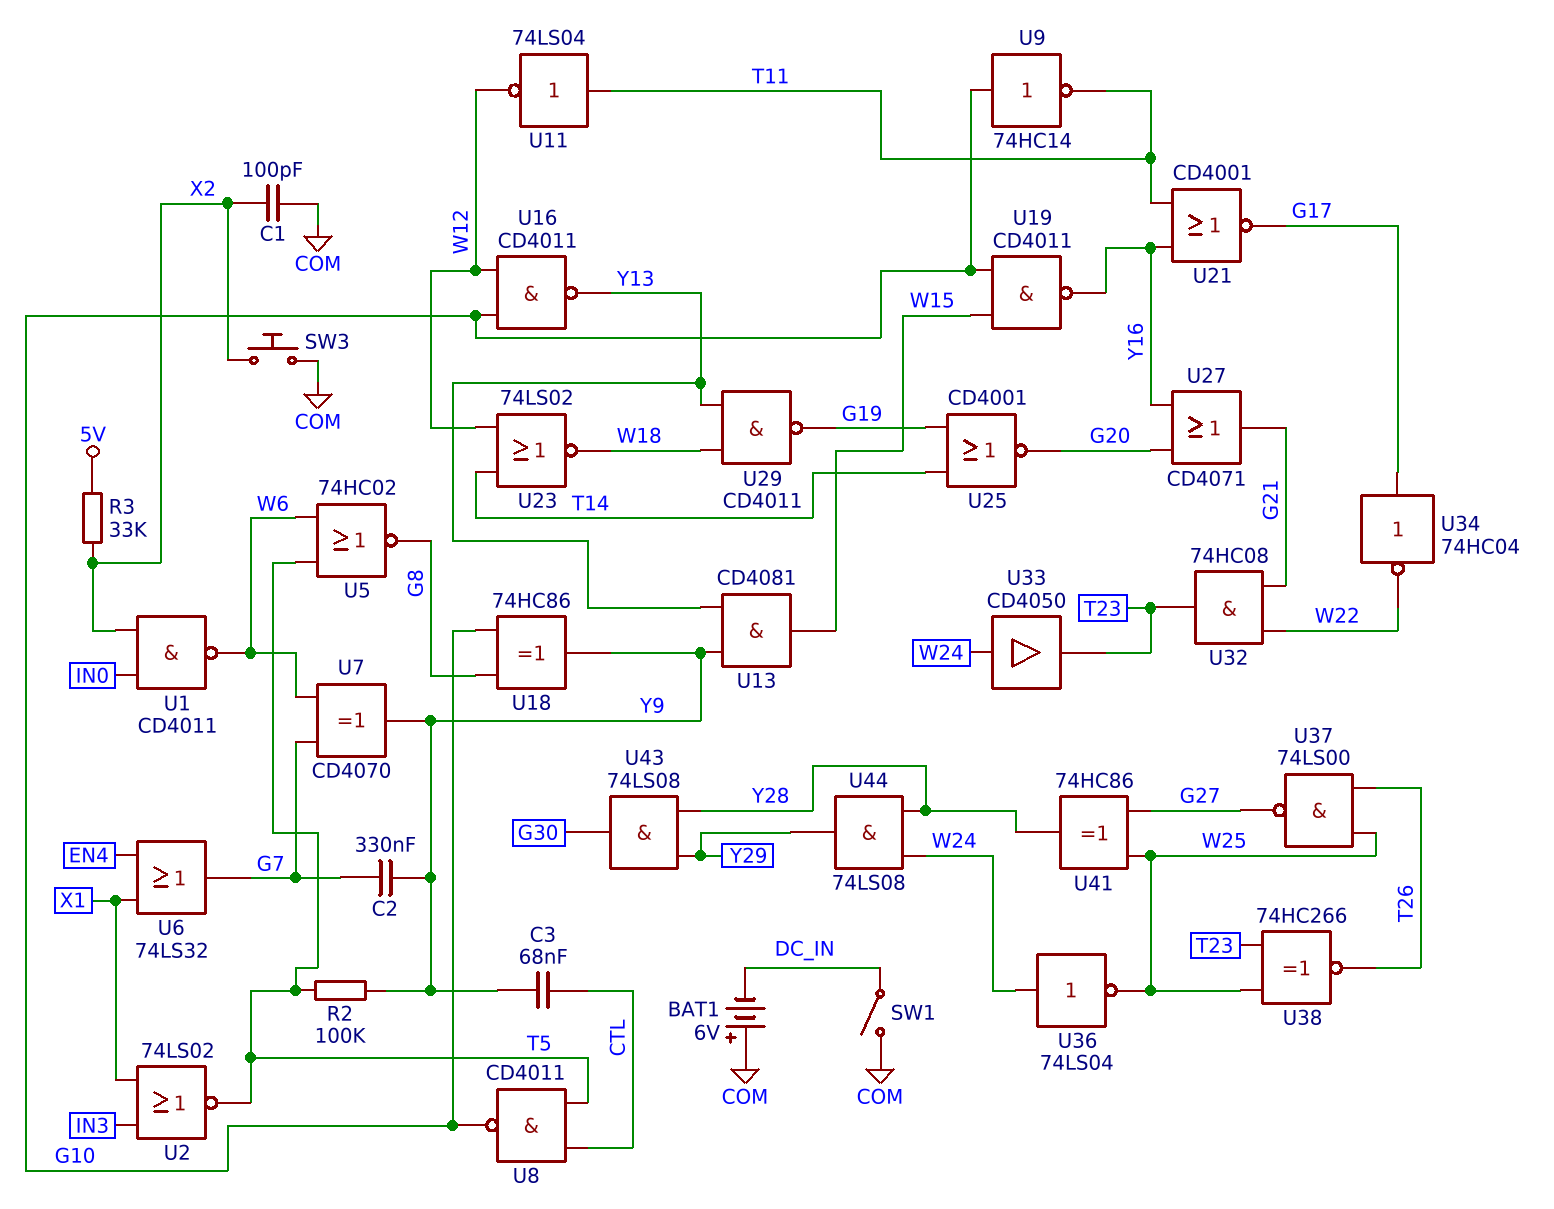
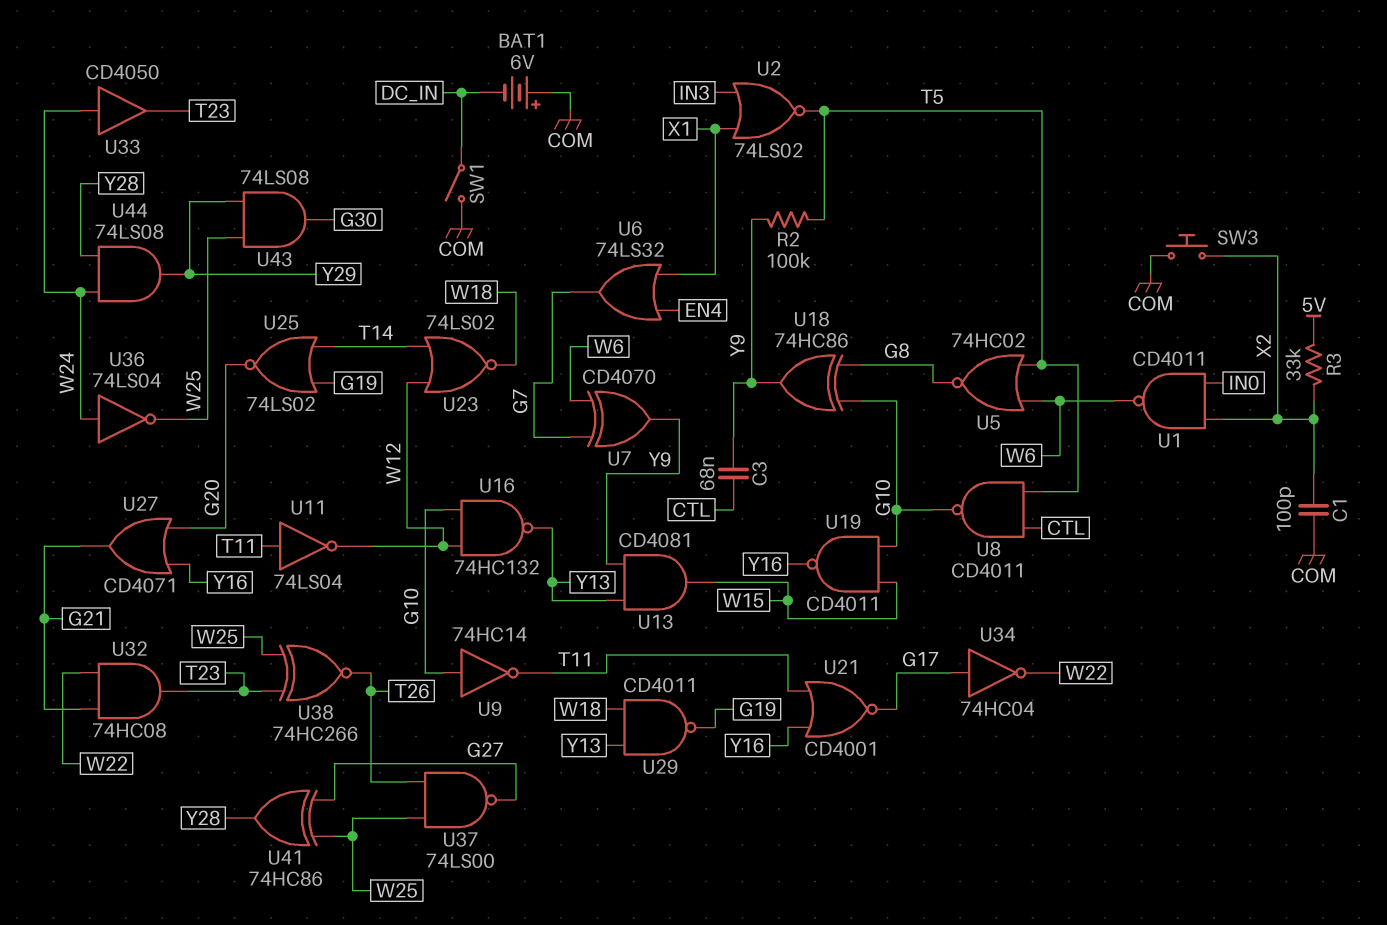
C2: 330nF (G7, Y9) -> none
U16: NAND CD4011 (in G10, in W12, out Y13) -> NAND 74HC132 (in G10, in W12, out Y13)
U25: NOR CD4001 (in G19, in T14, out G20) -> NOR 74LS02 (in G19, in T14, out G20)
U43: AND 74LS08 (in Y28, in Y29, out G30) -> AND 74LS08 (in W25, in Y29, out G30)

